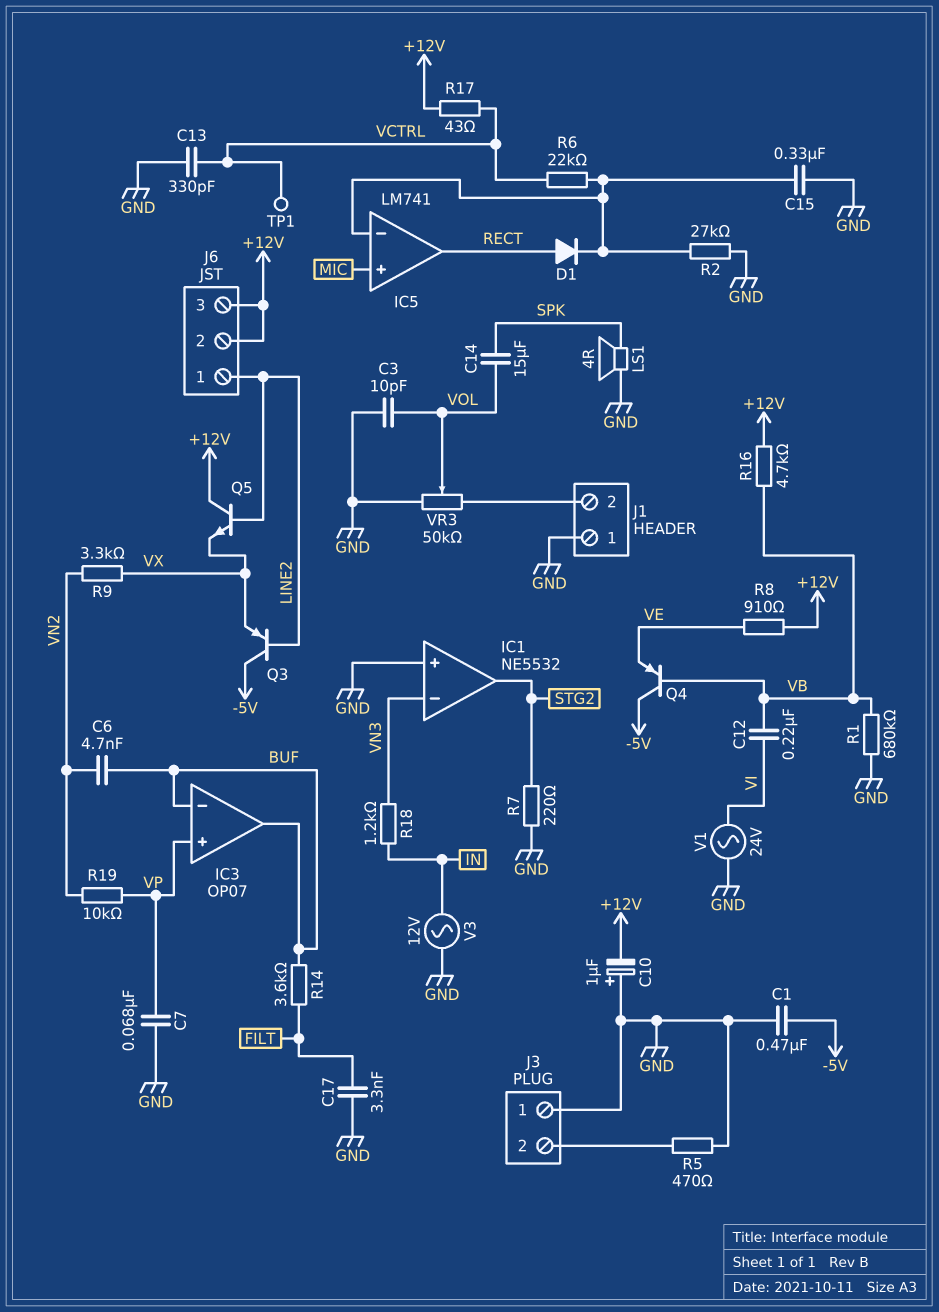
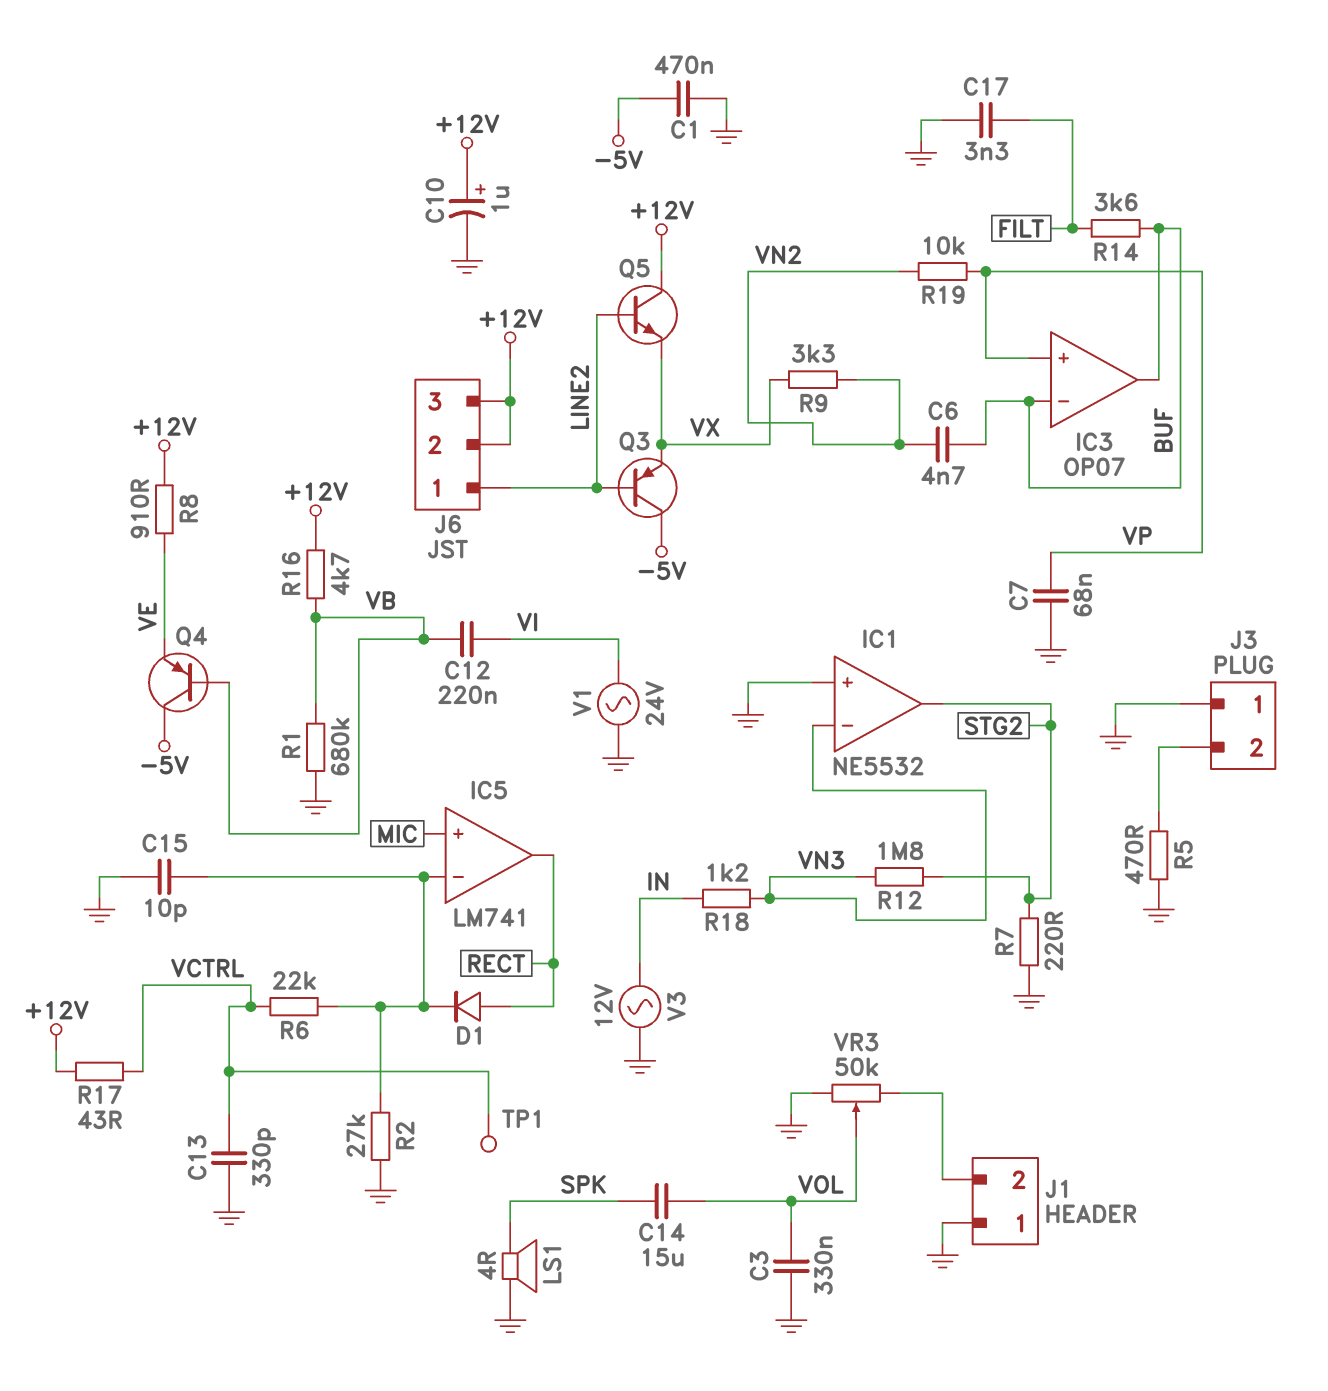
C3: 10pF (GND, VOL) -> 330nF (GND, VOL)
C10: 1uF (plus GND, minus +12V) -> 1uF (plus +12V, minus GND)
C15: 330nF (GND, IC5/in-) -> 10pF (GND, IC5/in-)
R12: none -> 1.8M (STG2, VN3)

